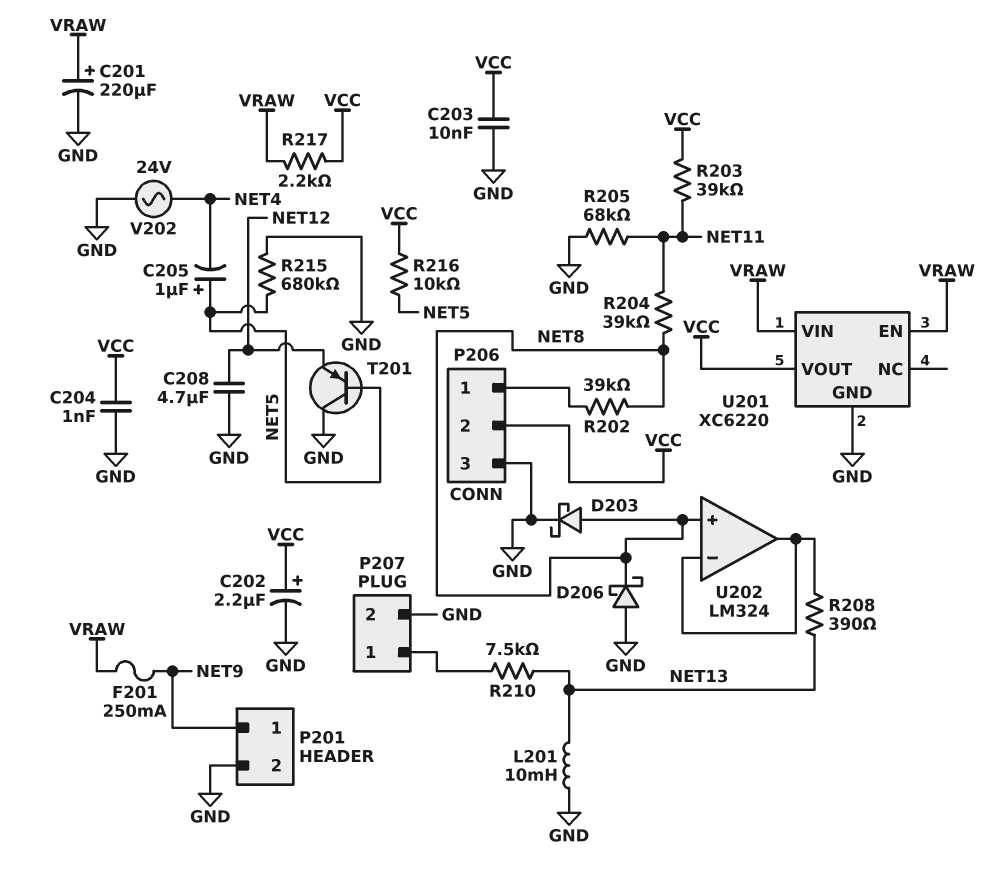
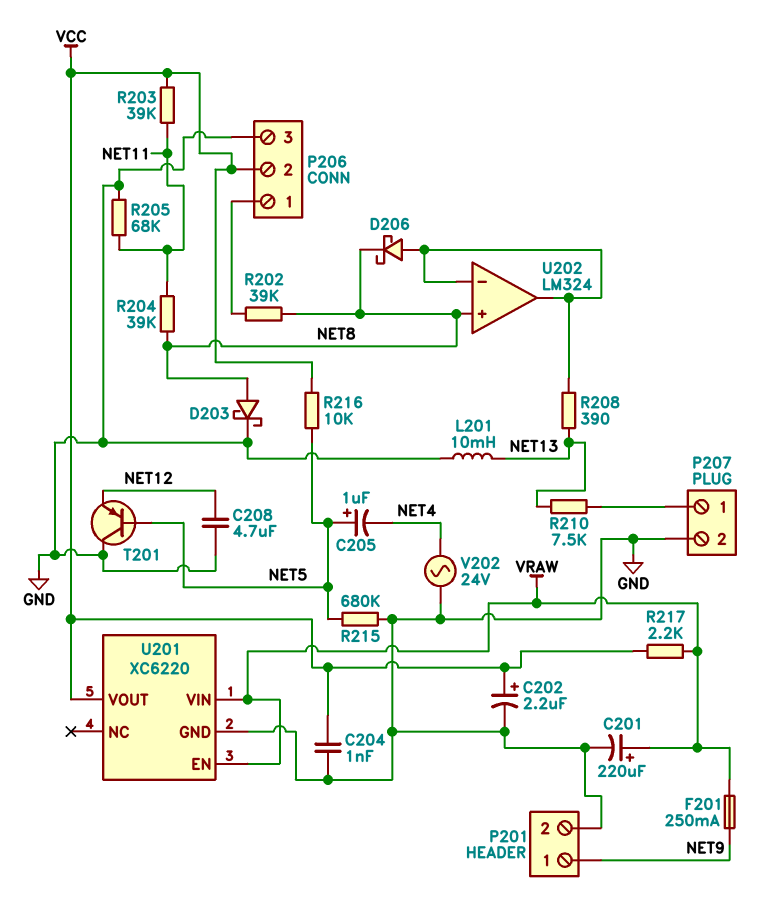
C203: 10nF (GND, VCC) -> none
D206: schottky (A GND, K NET8) -> schottky (A U202/in-, K NET8)

